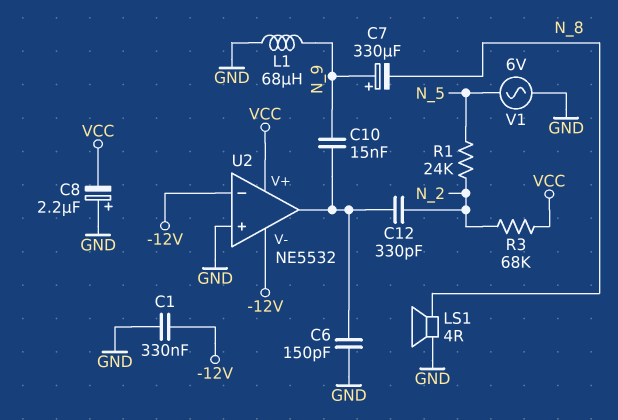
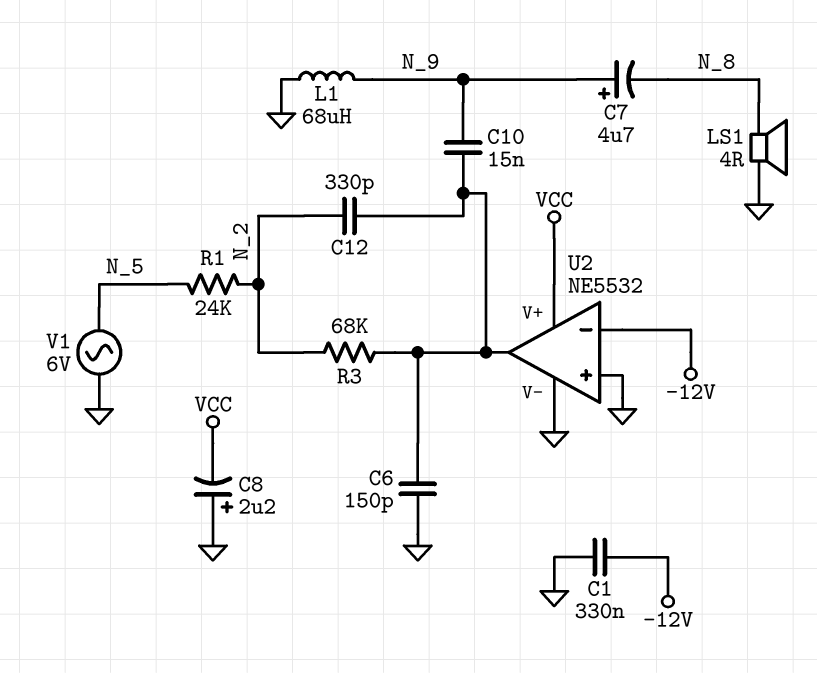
C7: 330uF (plus N_9, minus N_8) -> 4.7uF (plus N_9, minus N_8)
R3: 68k (N_2, VCC) -> 68k (N_2, U2/out)
U2 pin V-: -12V -> GND

